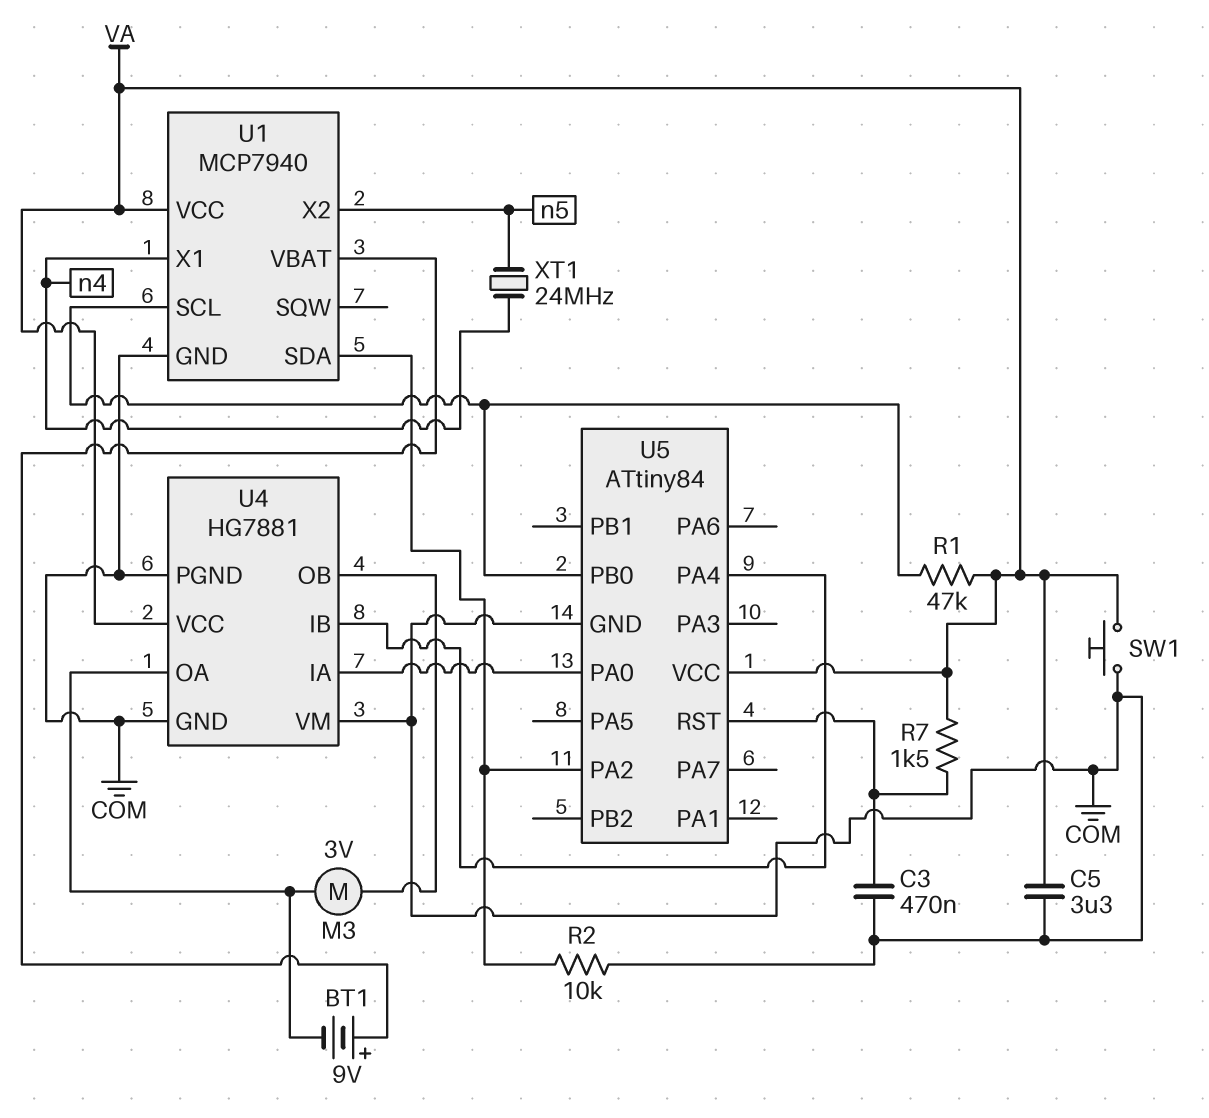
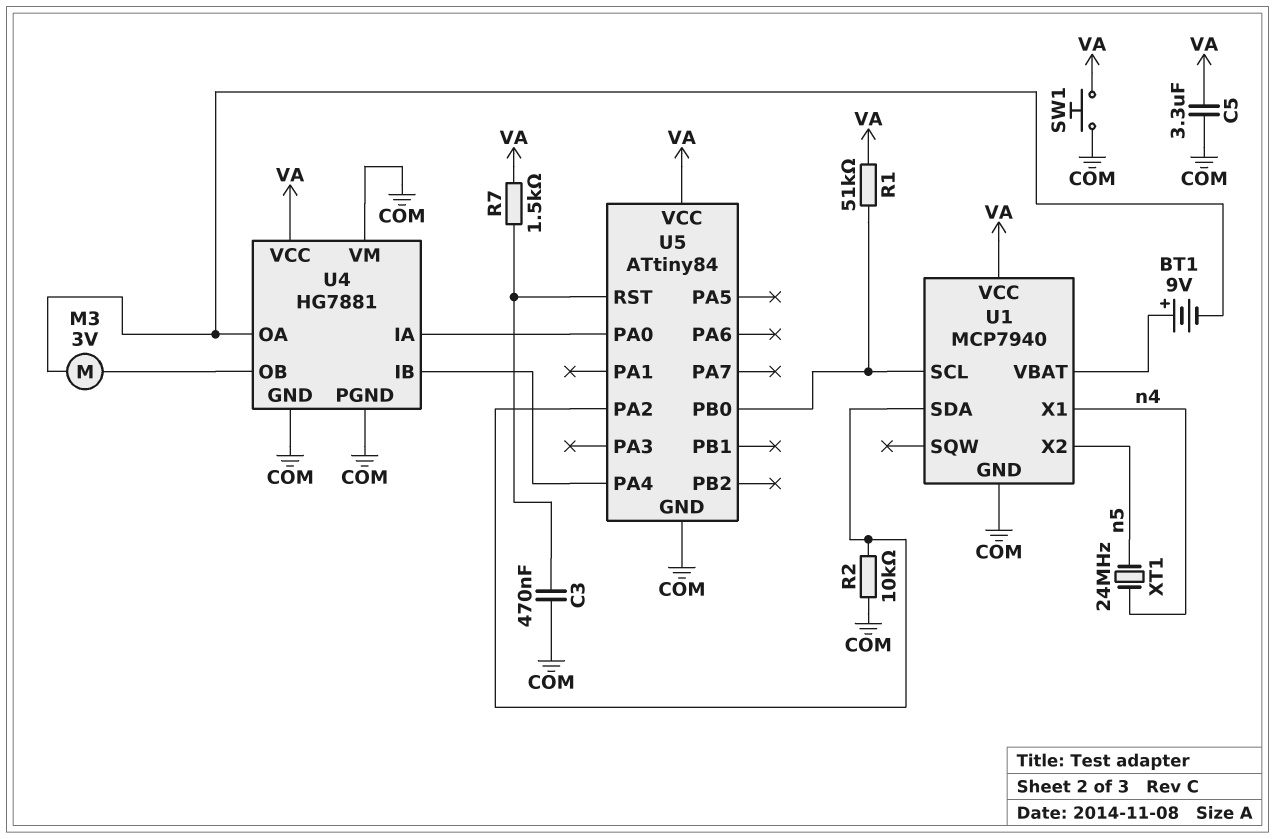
R1: 47k (U1/SCL, VA) -> 51k (U1/SCL, VA)

